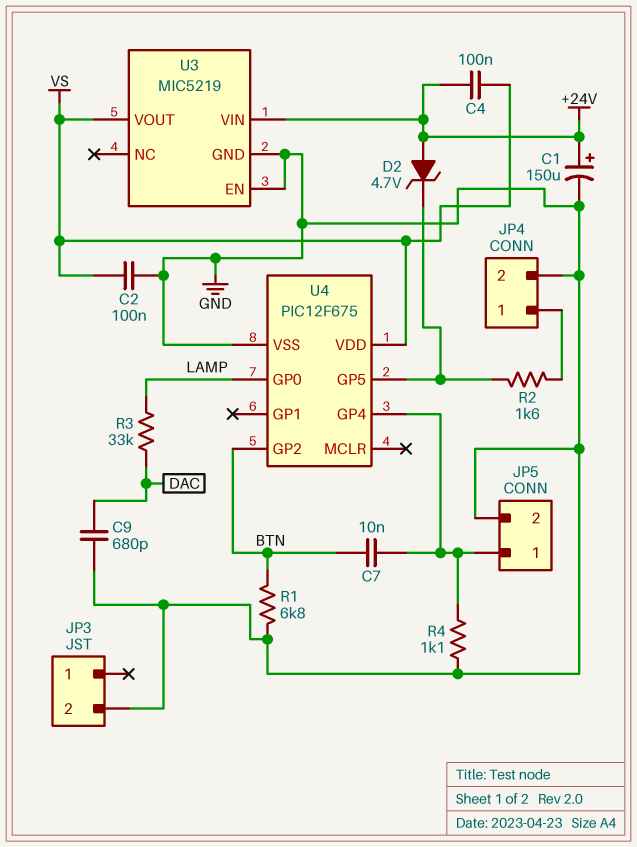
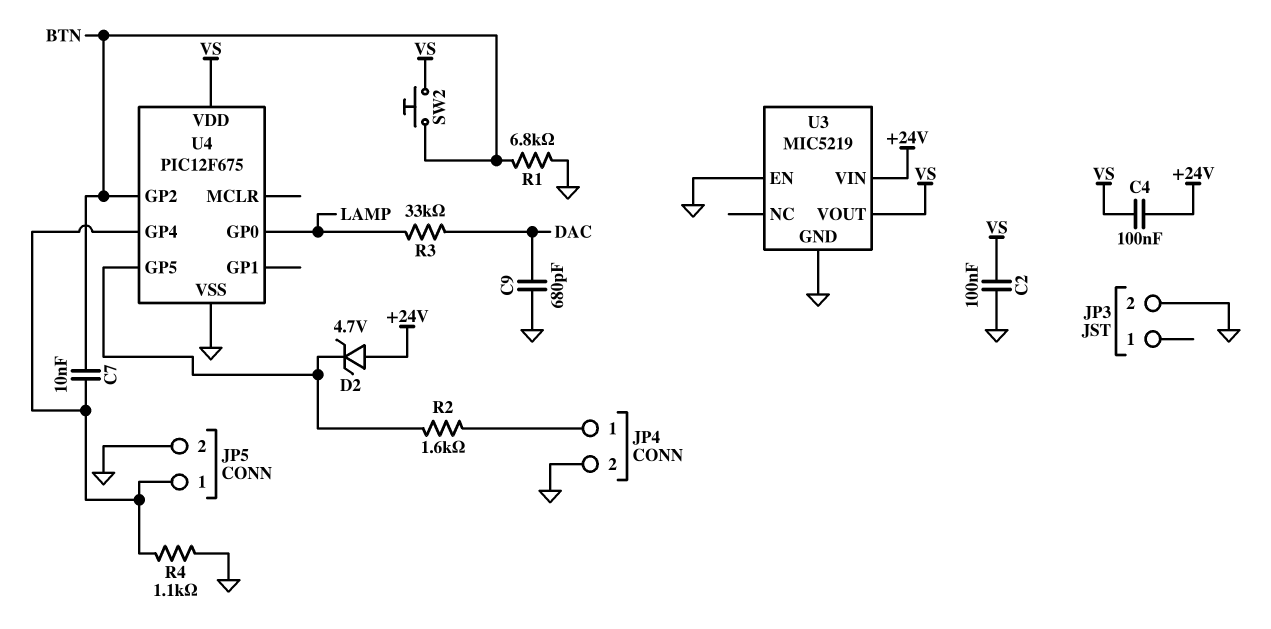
C1: 150uF (plus +24V, minus GND) -> none
SW2: none -> button (BTN, VS)

